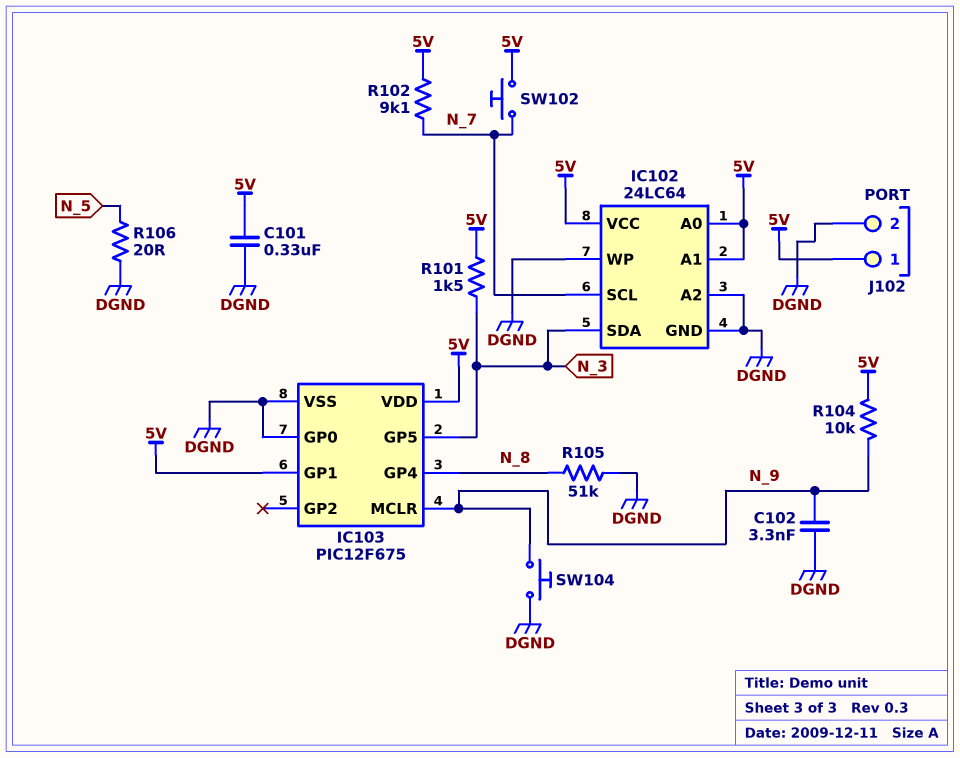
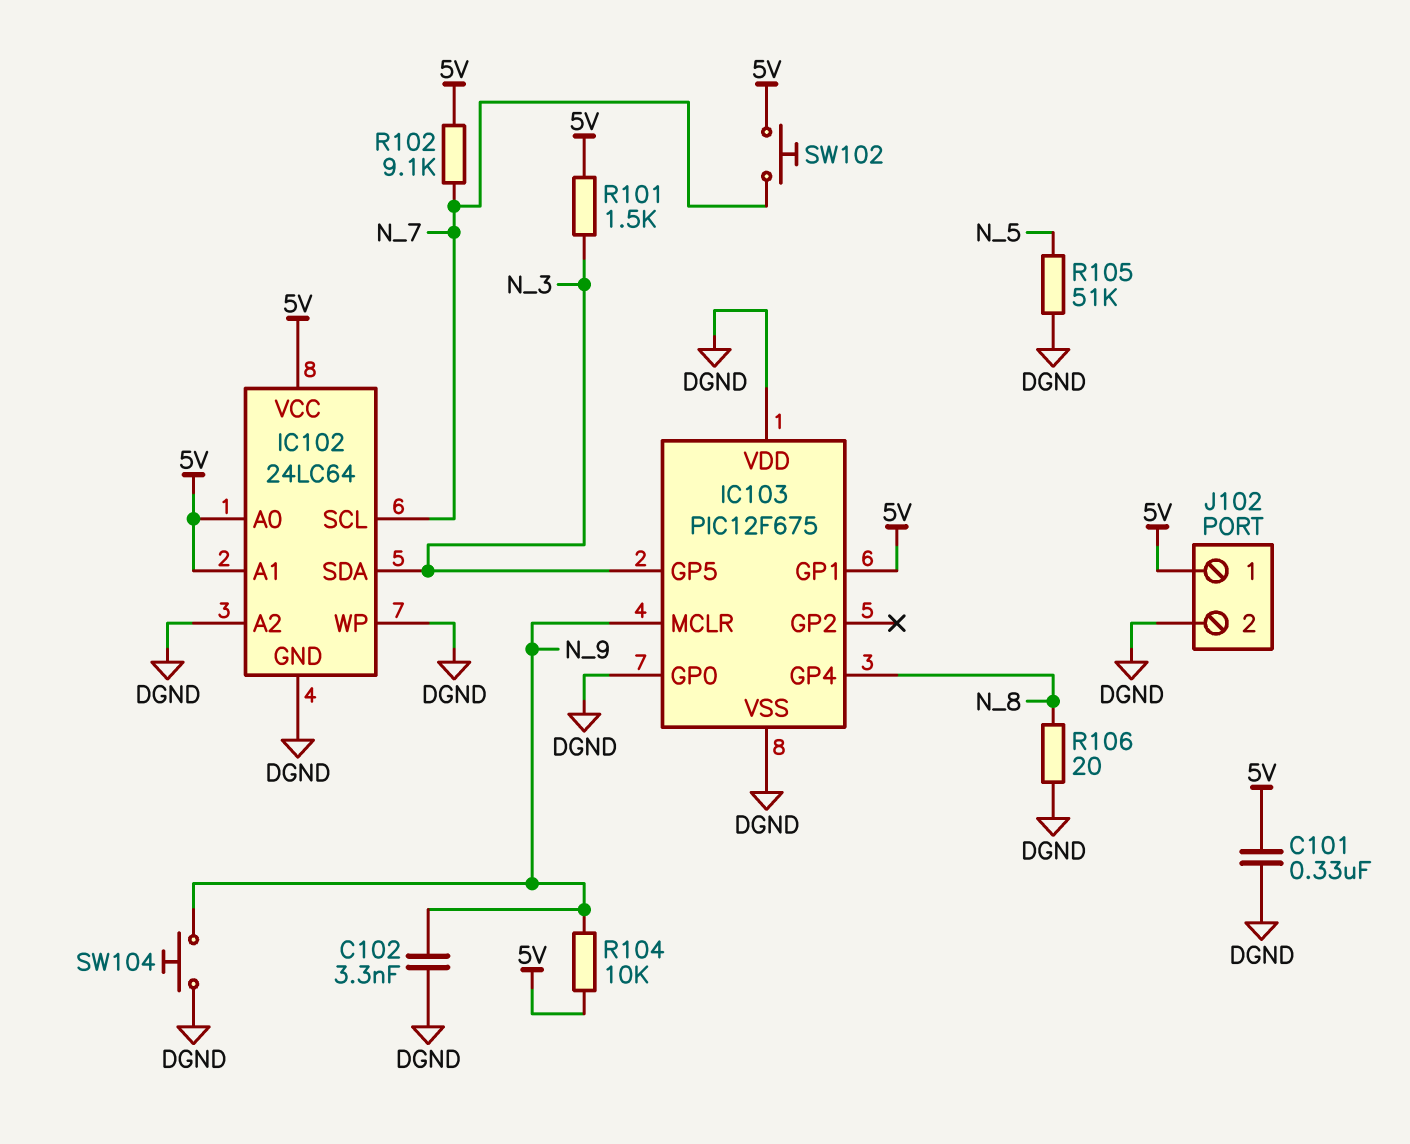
IC103 pin VDD: 5V -> DGND
R105: 51k (DGND, N_8) -> 51k (DGND, N_5)
R106: 20 (DGND, N_5) -> 20 (DGND, N_8)

